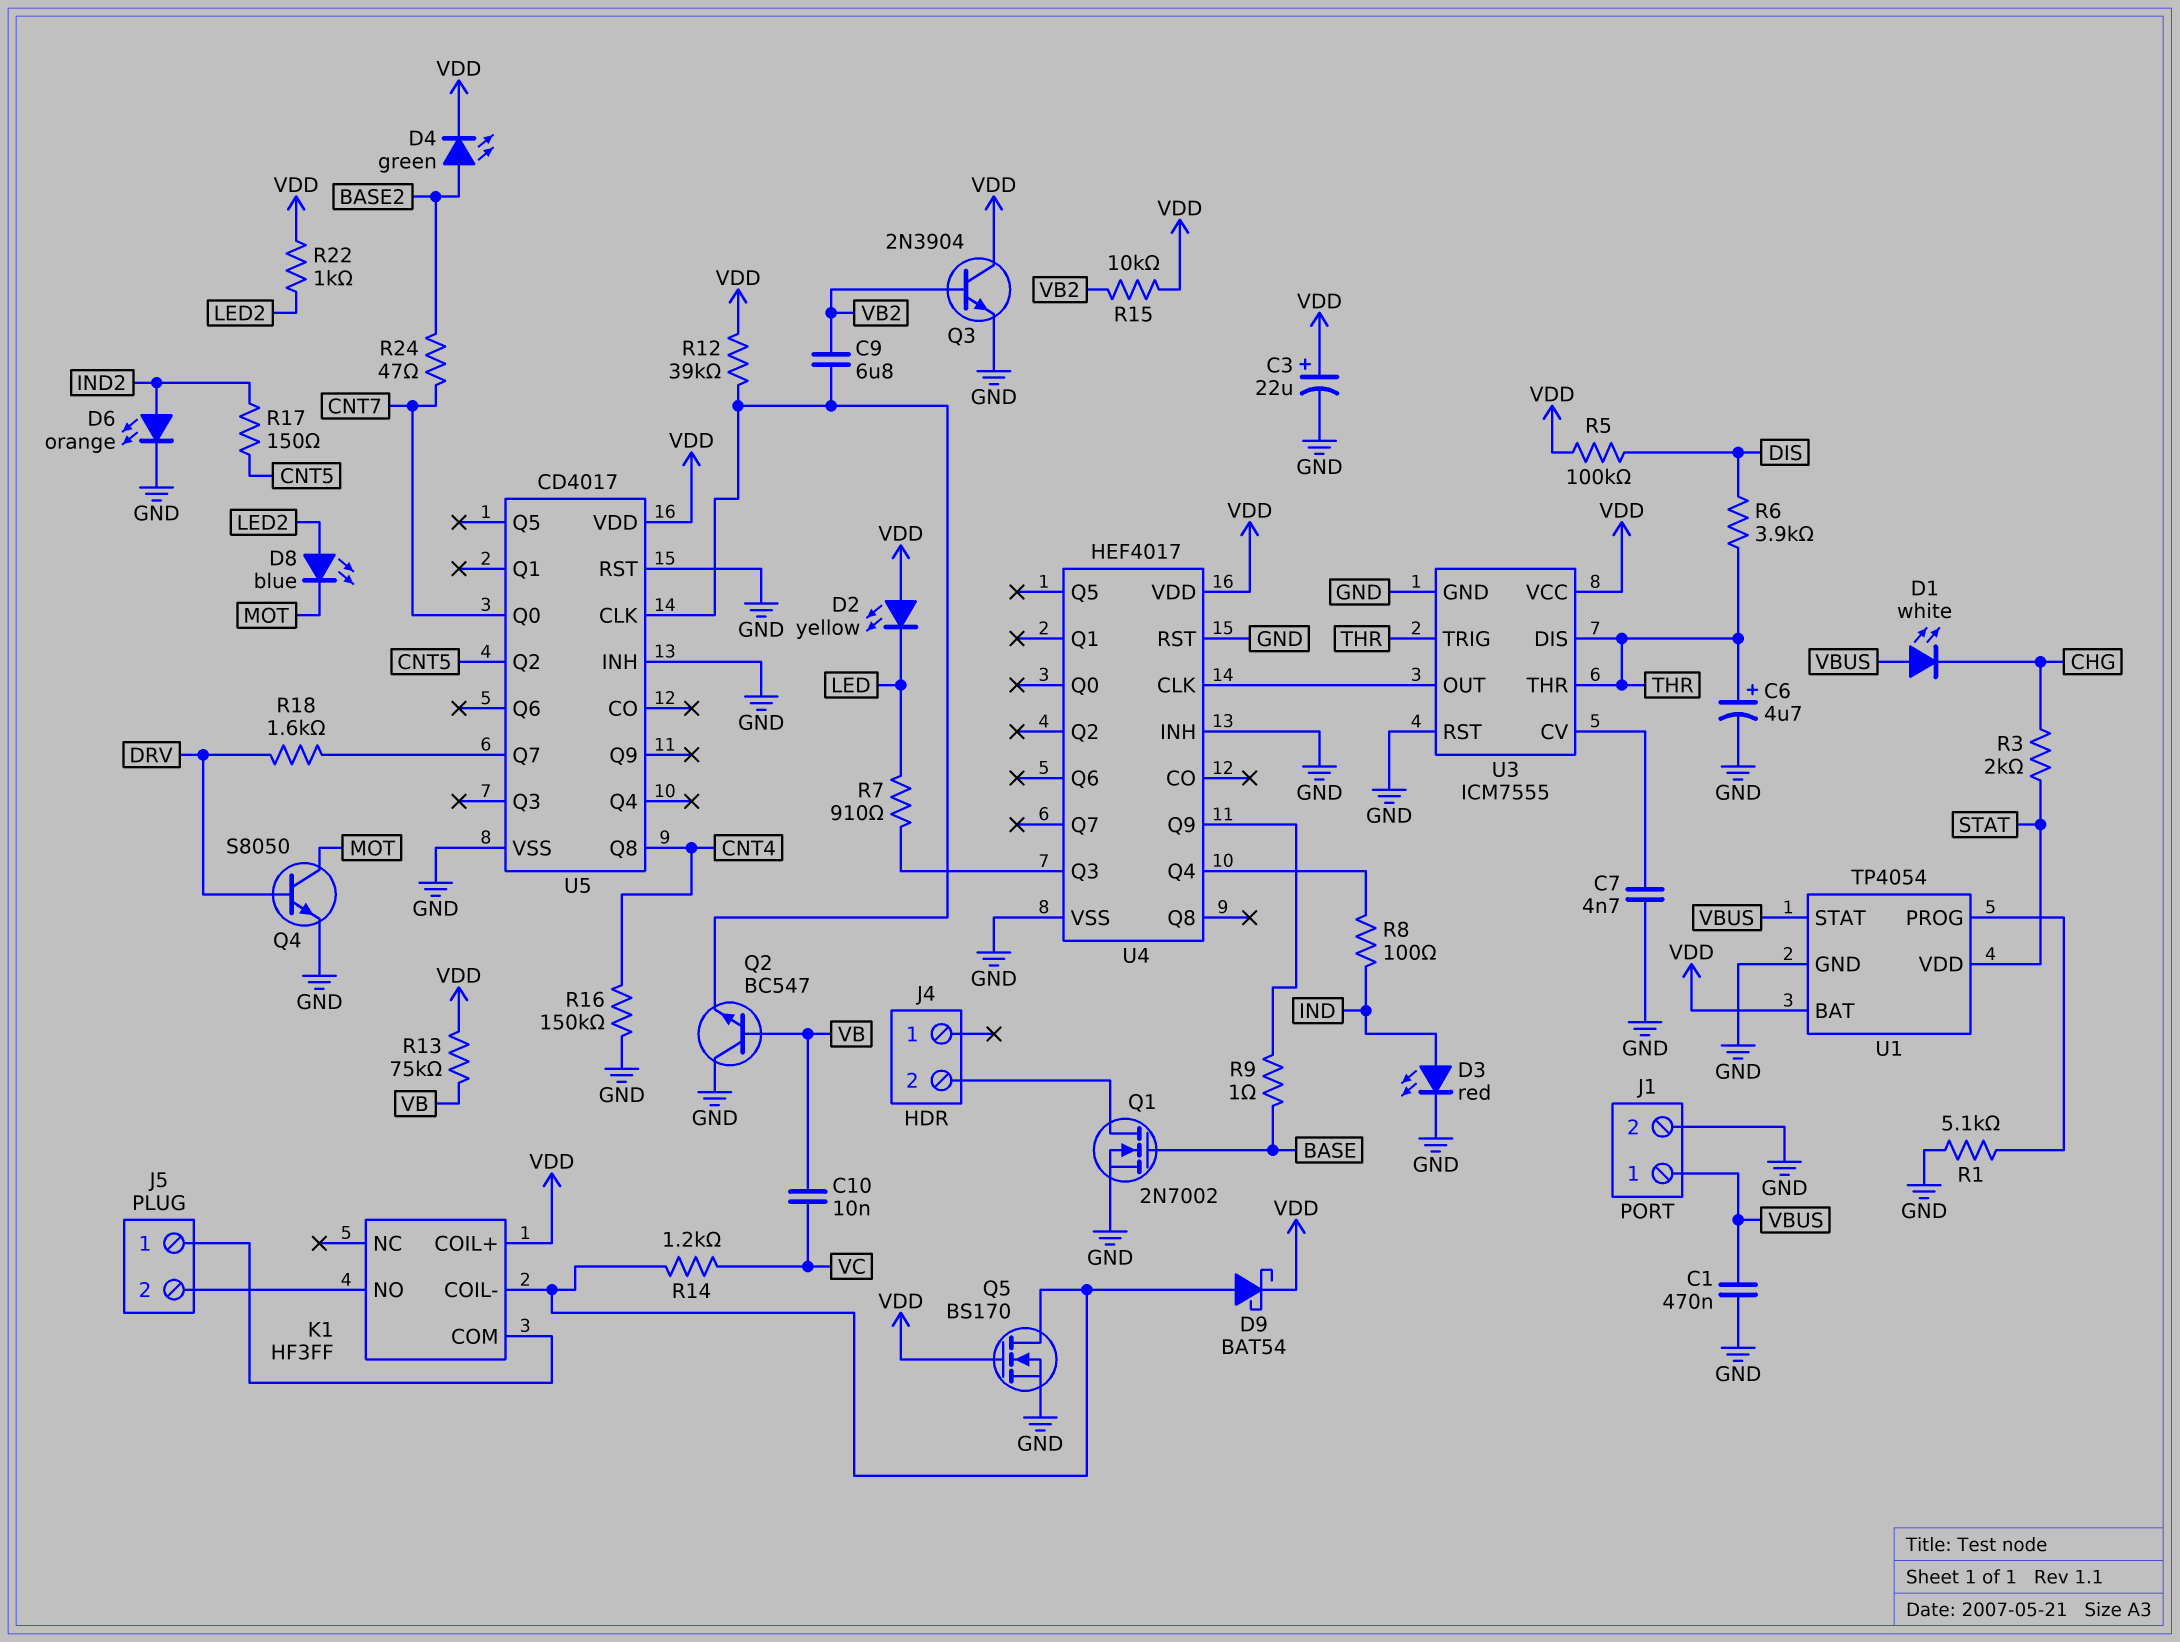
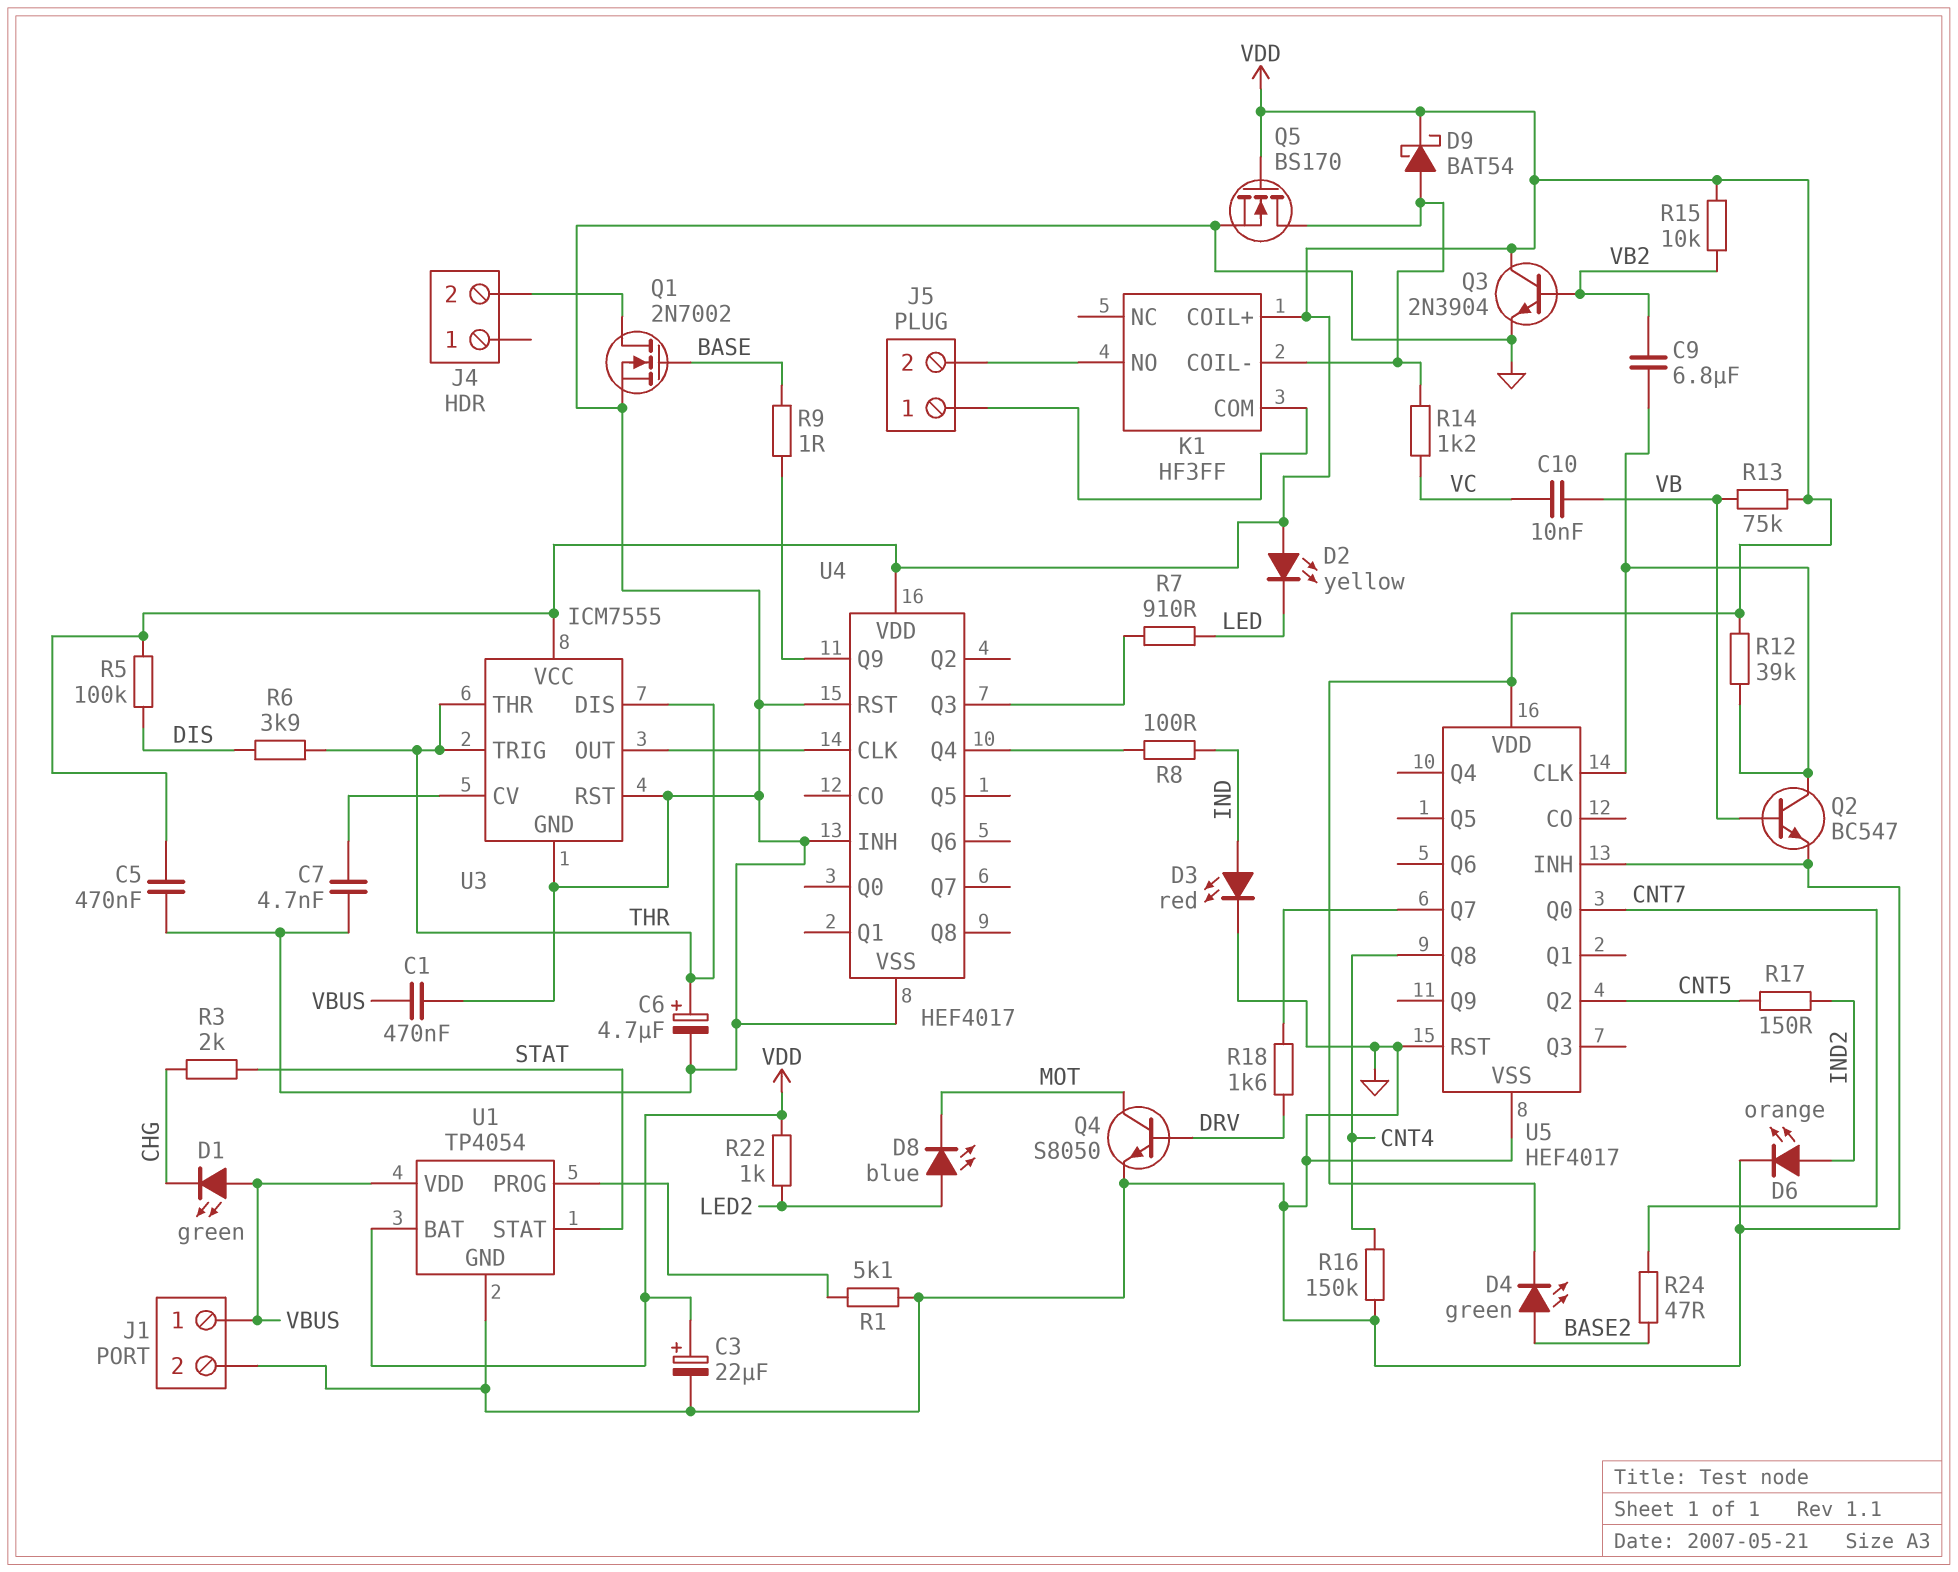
C5: none -> 470nF (GND, VDD)
D1: LED white (A VBUS, K CHG) -> LED green (A VBUS, K CHG)
Q2: NPN BC547 (B VB, C GND, E U5/CLK) -> NPN BC547 (B VB, C U5/CLK, E GND)
U1 pin STAT: VBUS -> STAT
U1 pin VDD: STAT -> VBUS
U5: CD4017 -> HEF4017

